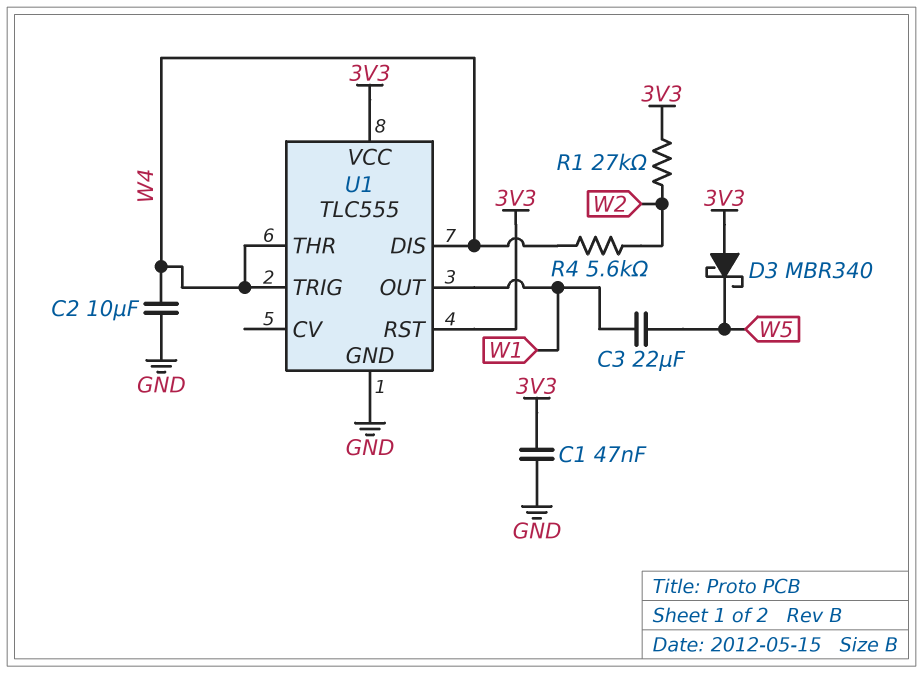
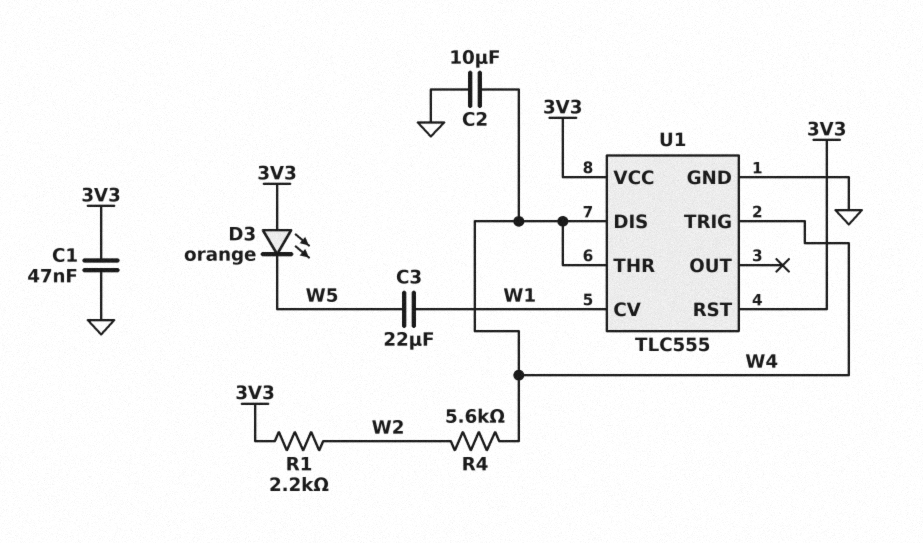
D3: schottky MBR340 (A 3V3, K W5) -> LED orange (A 3V3, K W5)
R1: 27k (3V3, W2) -> 2.2k (3V3, W2)
U1 pin CV: none -> W1
U1 pin OUT: W1 -> none

